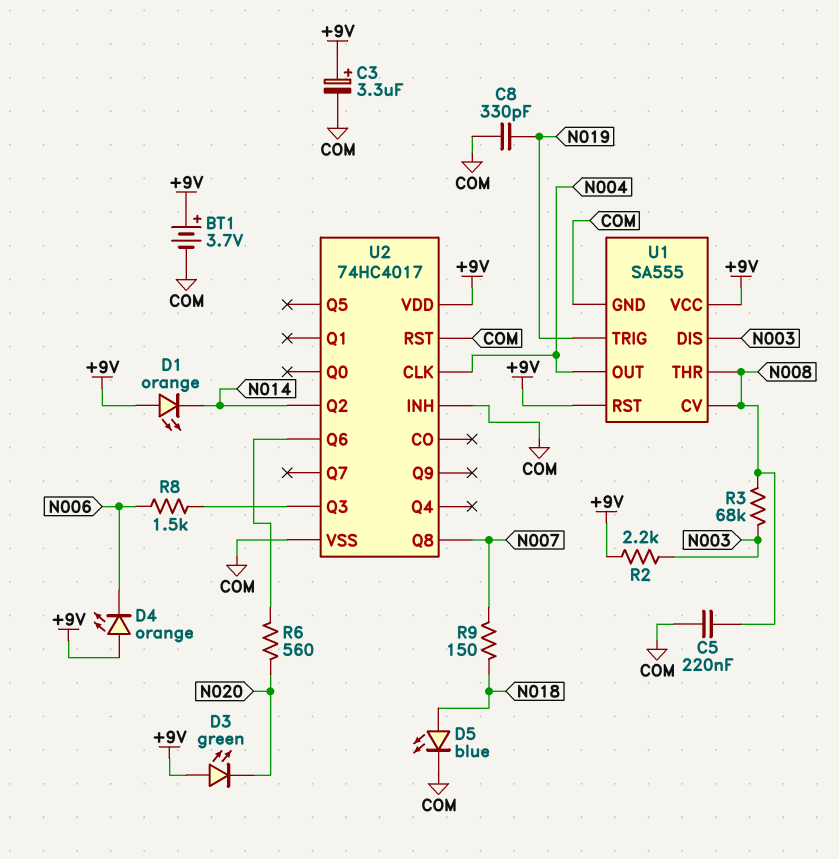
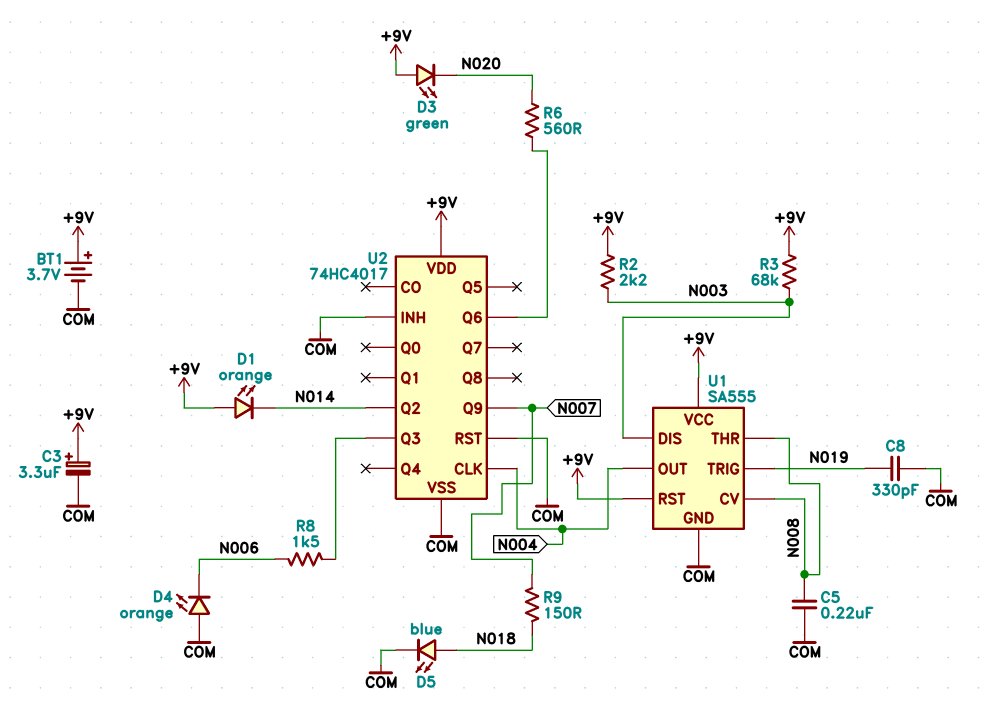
D4: LED orange (A +9V, K N006) -> LED orange (A COM, K N006)
R3: 68k (N003, N008) -> 68k (+9V, N003)
U2 pin Q8: N007 -> none
U2 pin Q9: none -> N007

